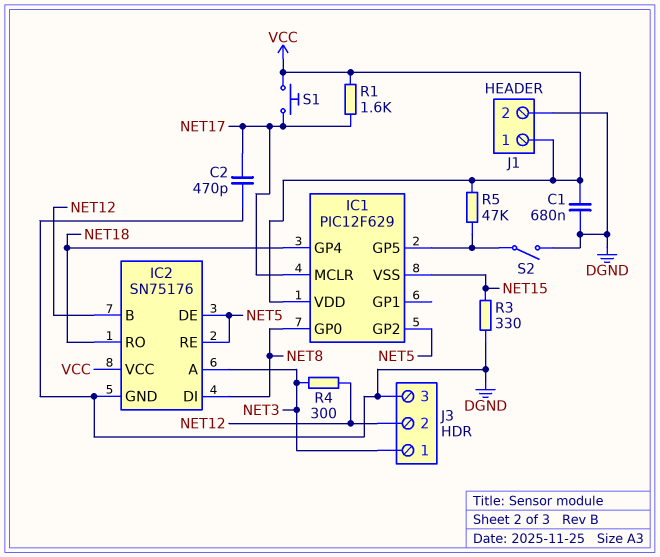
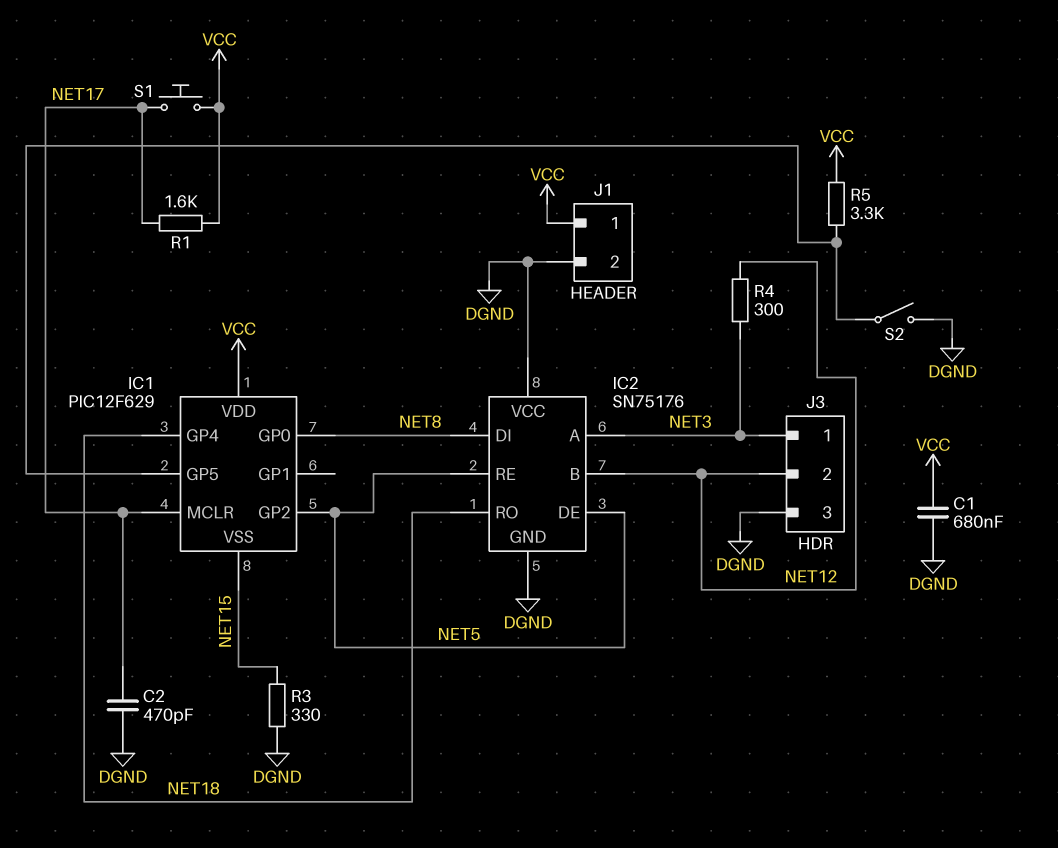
IC2 pin VCC: VCC -> DGND
R5: 47k (IC1/GP5, VCC) -> 3.3k (IC1/GP5, VCC)

